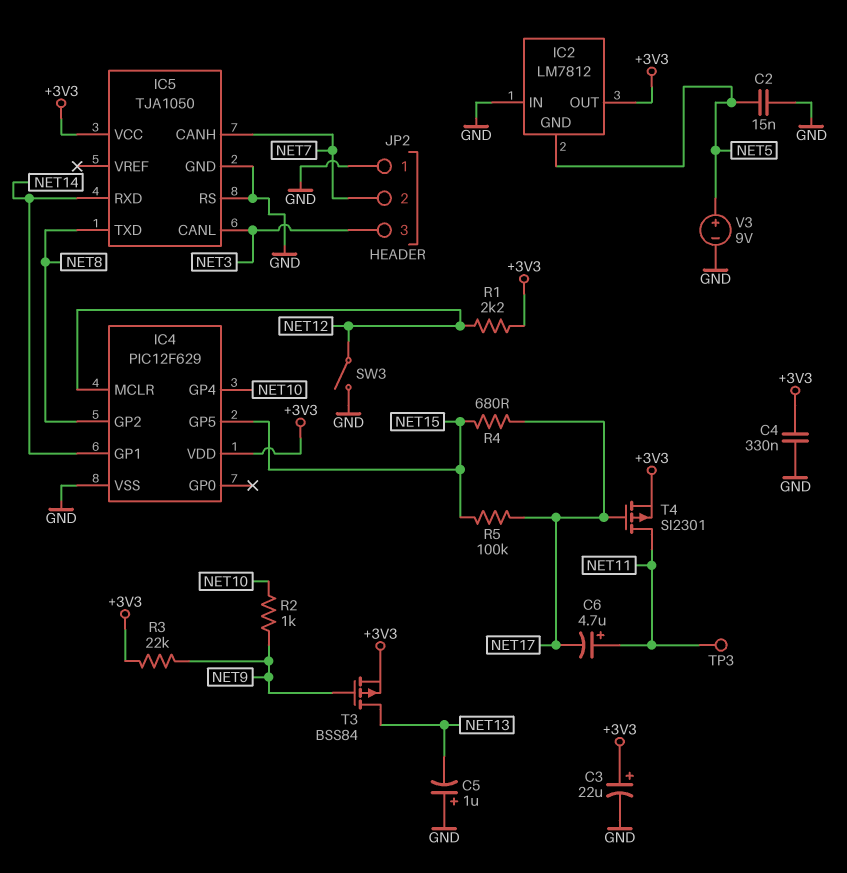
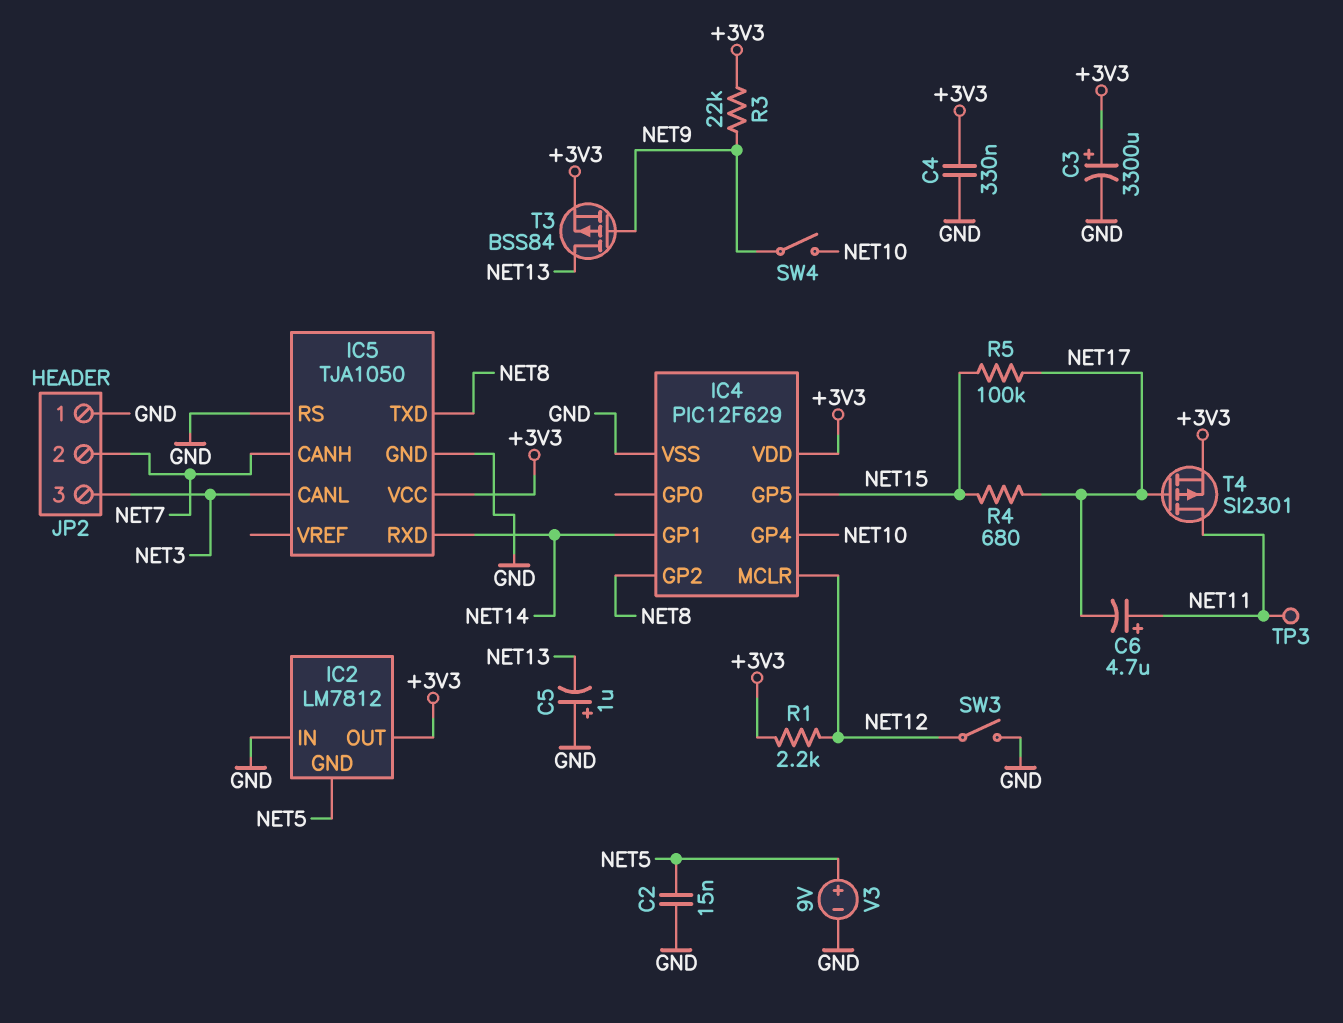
C3: 22uF (plus +3V3, minus GND) -> 3300uF (plus +3V3, minus GND)
R2: 1k (NET9, NET10) -> none
SW4: none -> switch (NET9, NET10)

